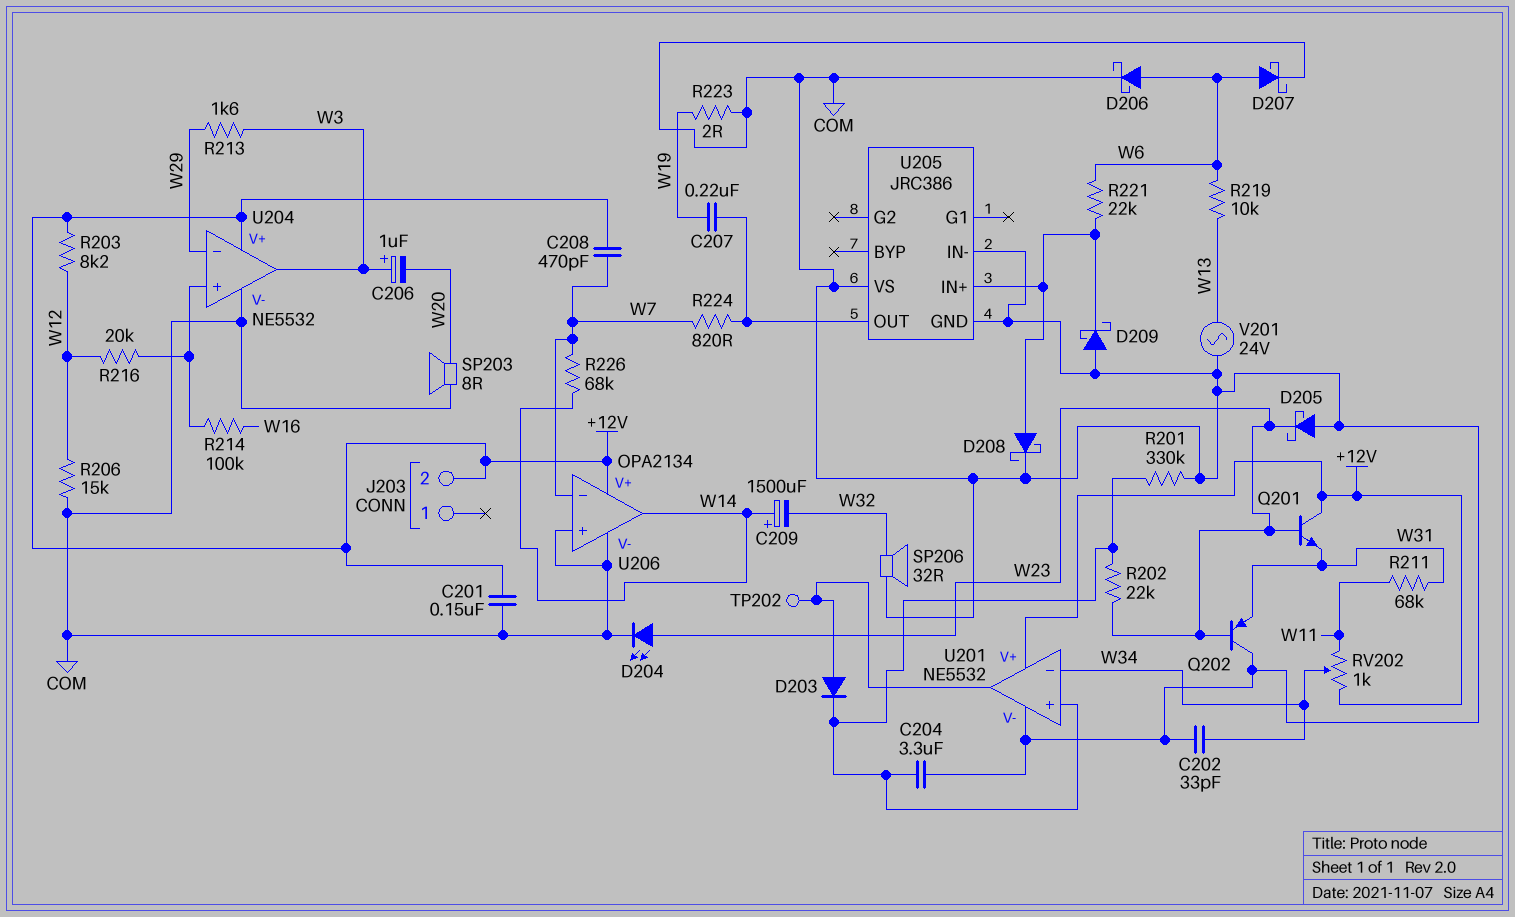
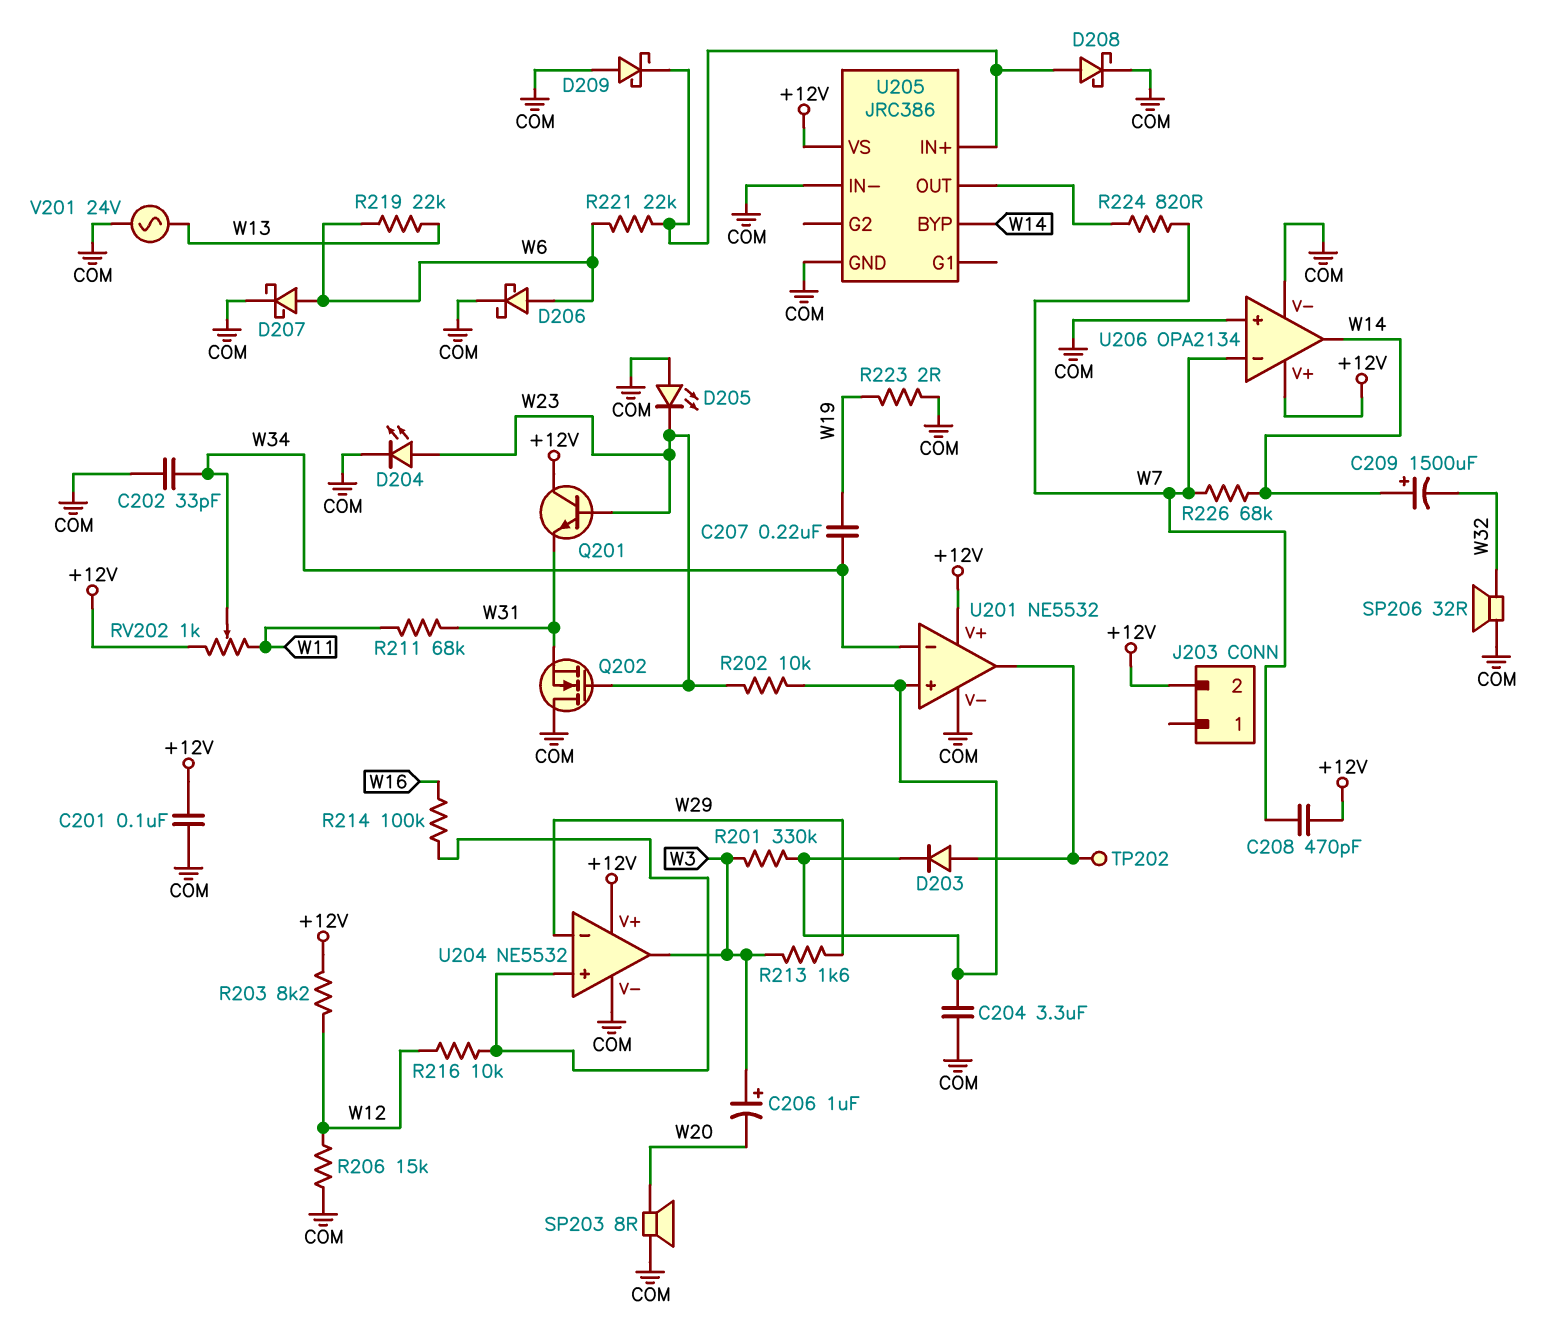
C201: 150nF (+12V, COM) -> 100nF (+12V, COM)
C207: 220nF (U205/OUT, W19) -> 220nF (W19, W34)
D205: schottky (A COM, K W23) -> LED (A COM, K W23)
Q202: PNP (B W23, C COM, E W31) -> NMOS (G W23, D COM, S W31)
R201: 330k (COM, U201/in+) -> 330k (U201/in+, W3)
R202: 22k (U201/in+, W23) -> 10k (U201/in+, W23)
R216: 20k (U204/in+, W12) -> 10k (U204/in+, W12)
R219: 10k (W6, W13) -> 22k (W6, W13)
U205 pin BYP: none -> W14
U205 pin VS: COM -> +12V

